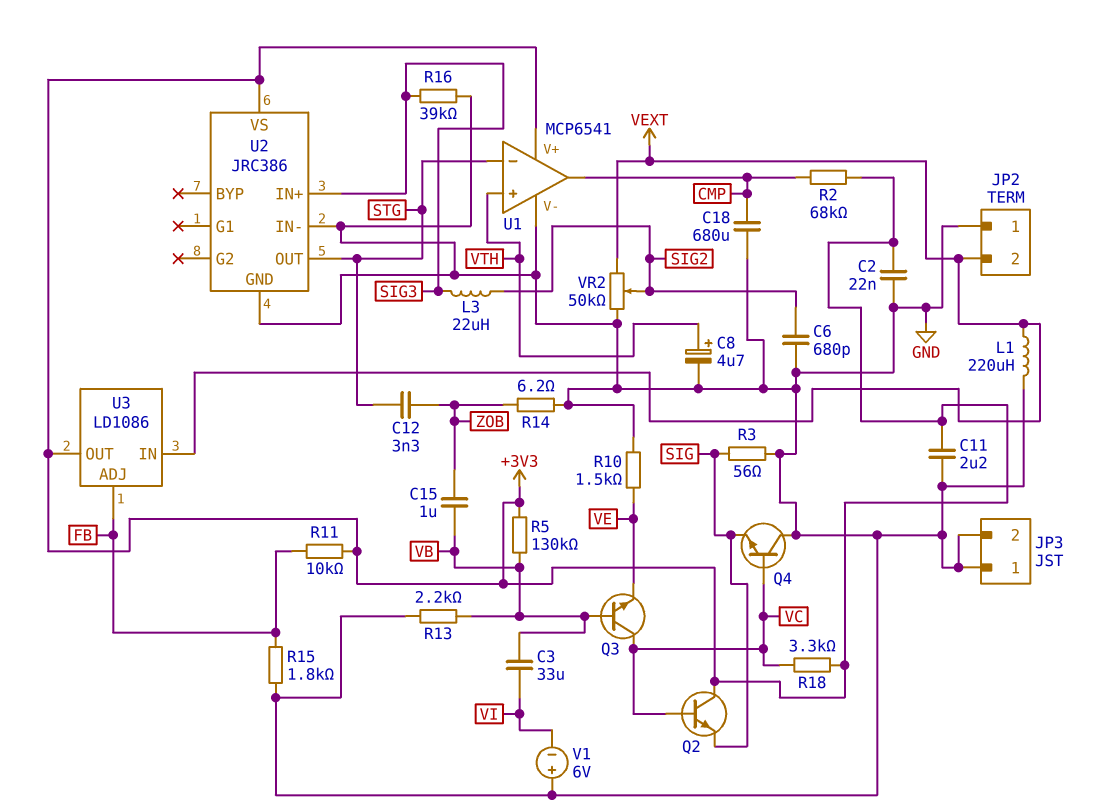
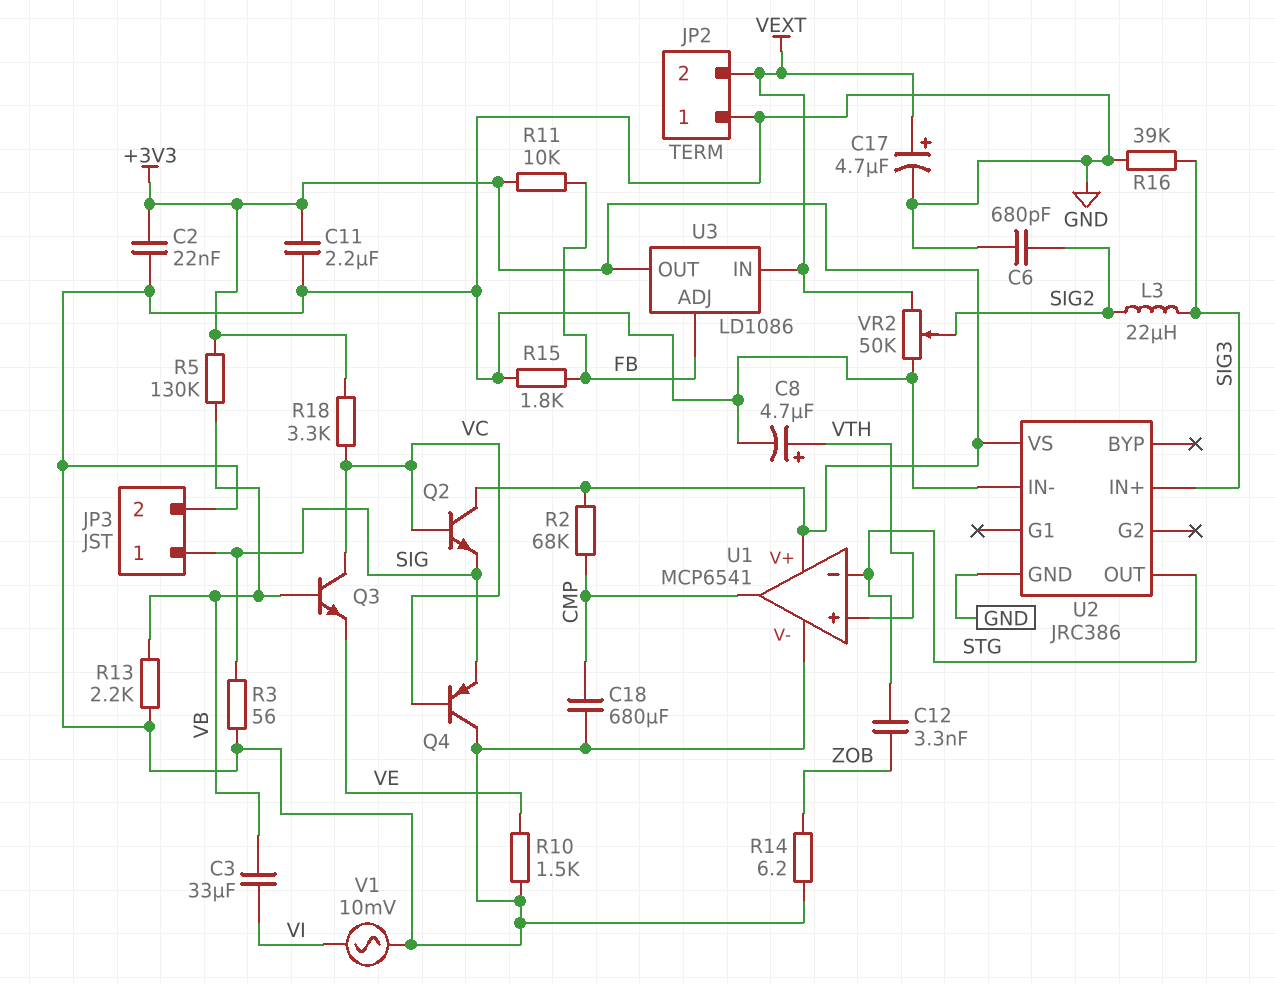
C15: 1uF (VB, ZOB) -> none
C17: none -> 4.7uF (plus VEXT, minus GND)
JP3 pin 1: GND -> SIG
L1: 220uH (GND, VEXT) -> none
Q4: NPN (B VC, C GND, E SIG) -> PNP (B VC, C GND, E SIG)
V1: 6V (plus GND, minus VI) -> AC 10mV (GND, VI)

